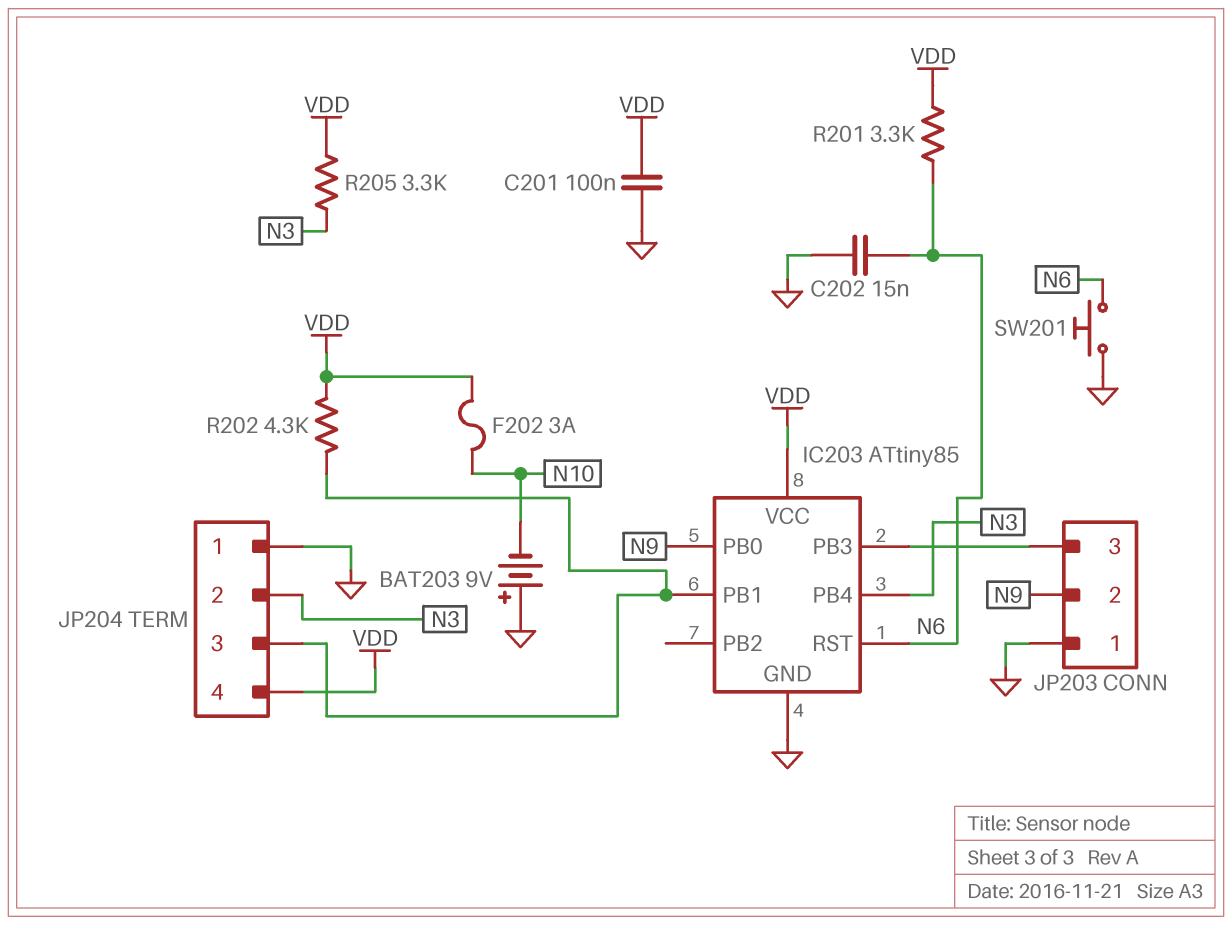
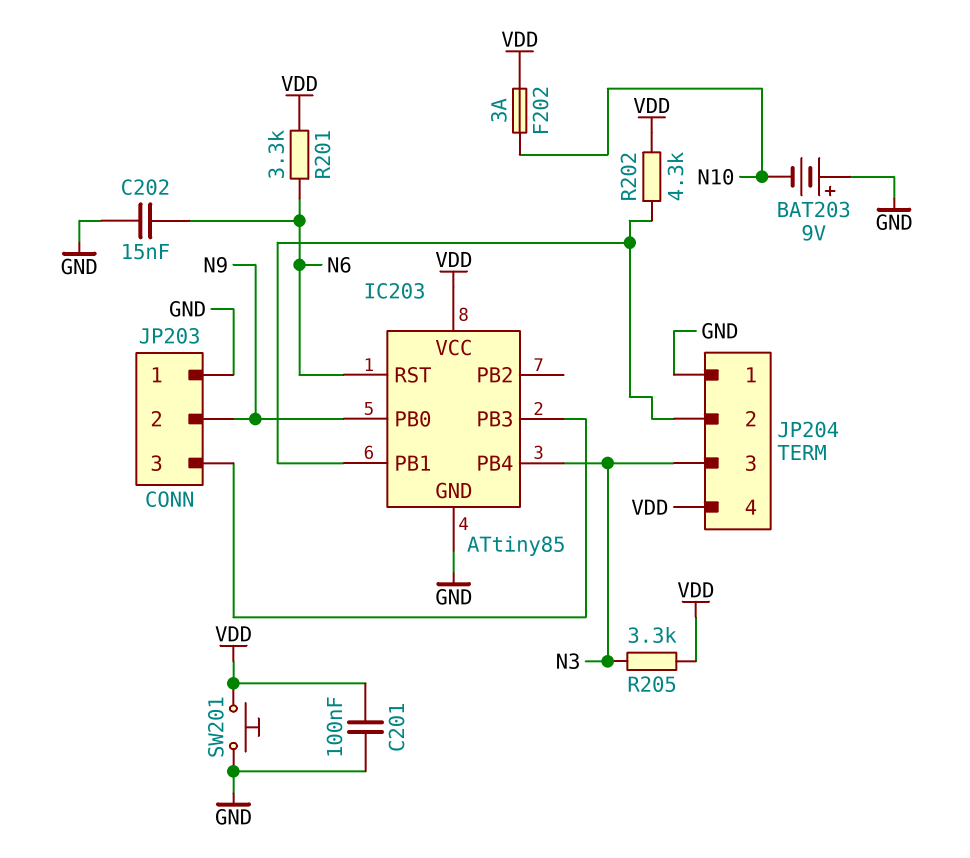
JP204 pin 2: N3 -> IC203/PB1
JP204 pin 3: IC203/PB1 -> N3
SW201: button (GND, N6) -> button (GND, VDD)

